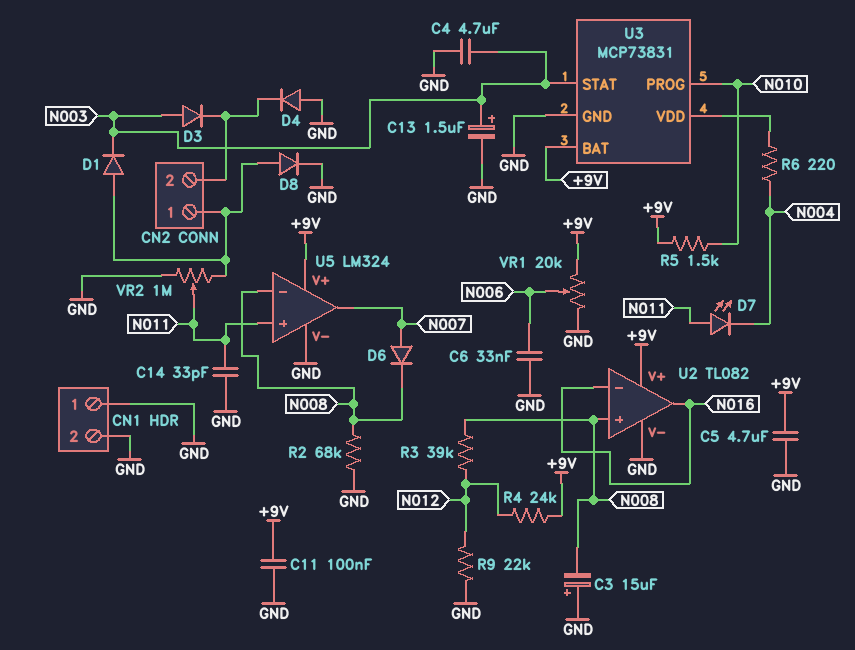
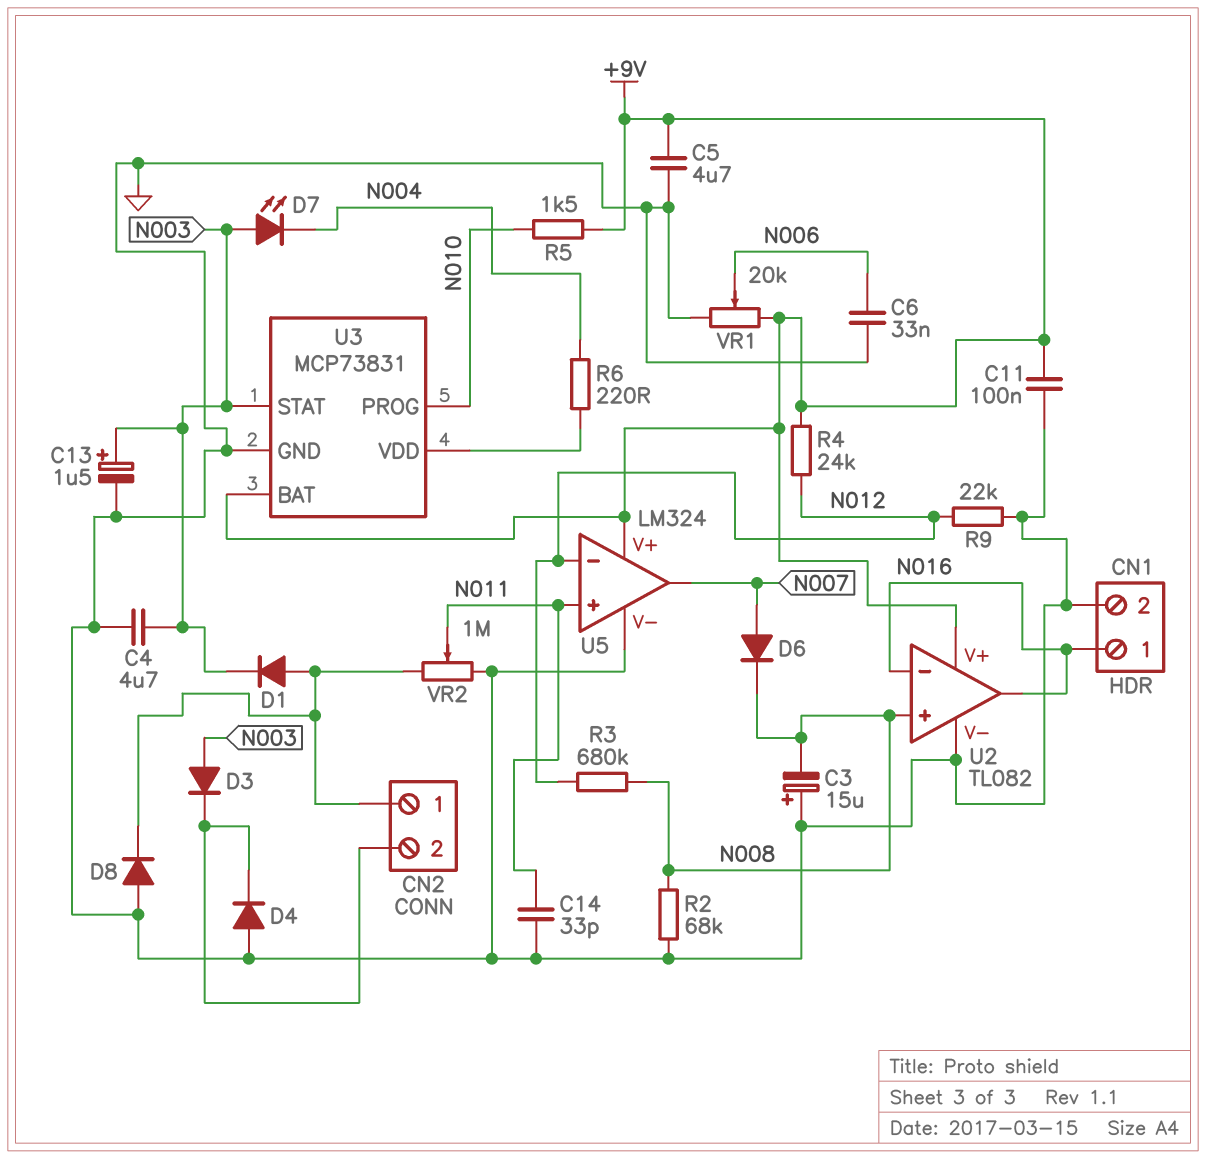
CN1 pin 1: GND -> N016
D7: LED (A N011, K N004) -> LED (A N003, K N004)
D8: diode (A CN2/1, K GND) -> diode (A GND, K CN2/1)
R3: 39k (N008, N012) -> 680k (N008, N012)
U5 pin in-: N008 -> N012

